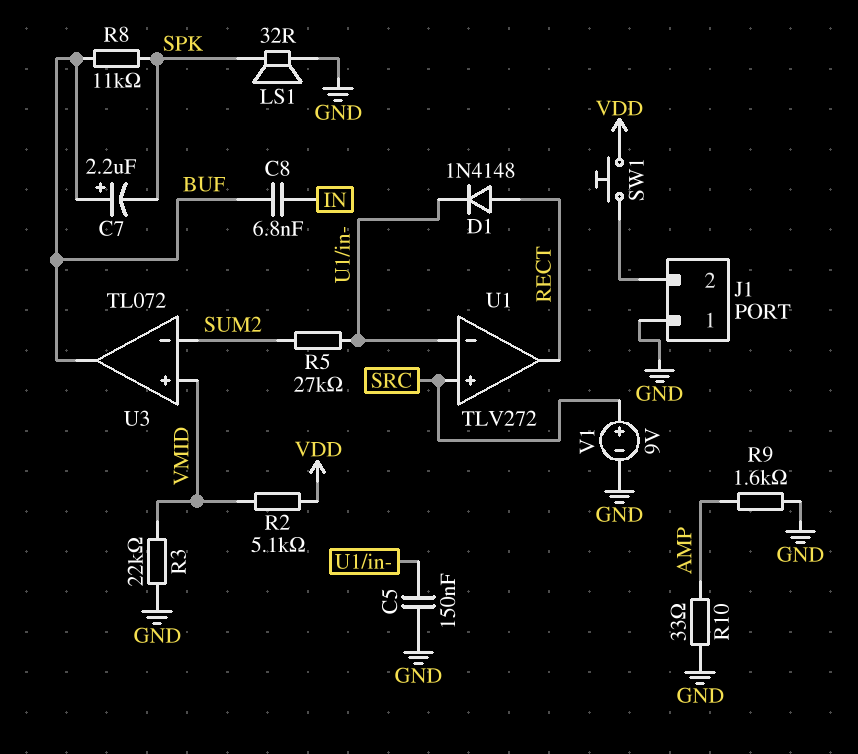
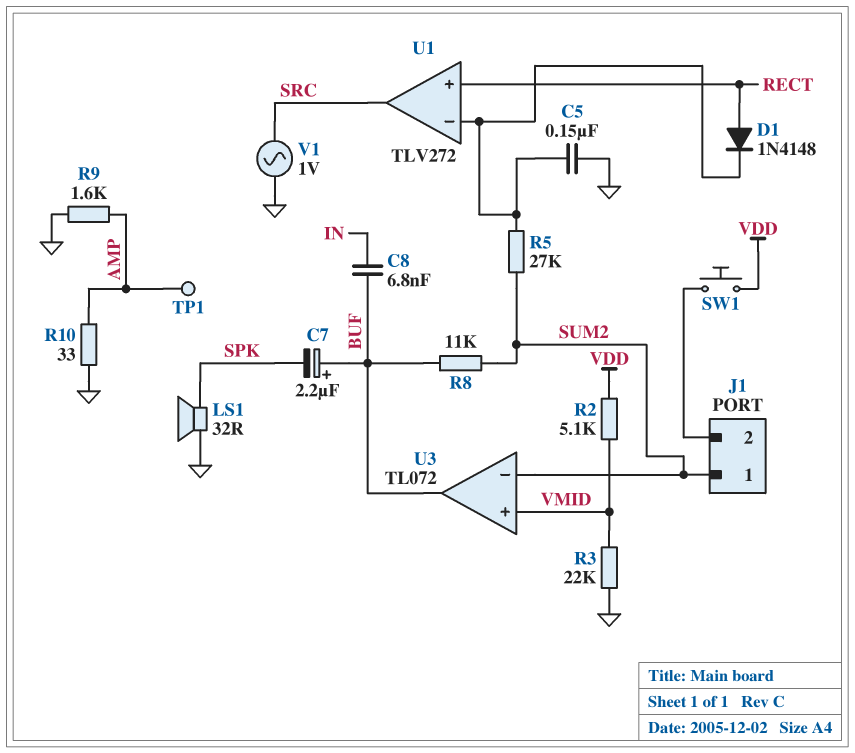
J1 pin 1: GND -> SUM2
R8: 11k (BUF, SPK) -> 11k (BUF, SUM2)
TP1: none -> test point (AMP)
U1 pin in+: SRC -> RECT
U1 pin out: RECT -> SRC
V1: 9V (plus SRC, minus GND) -> AC 1V (GND, SRC)

